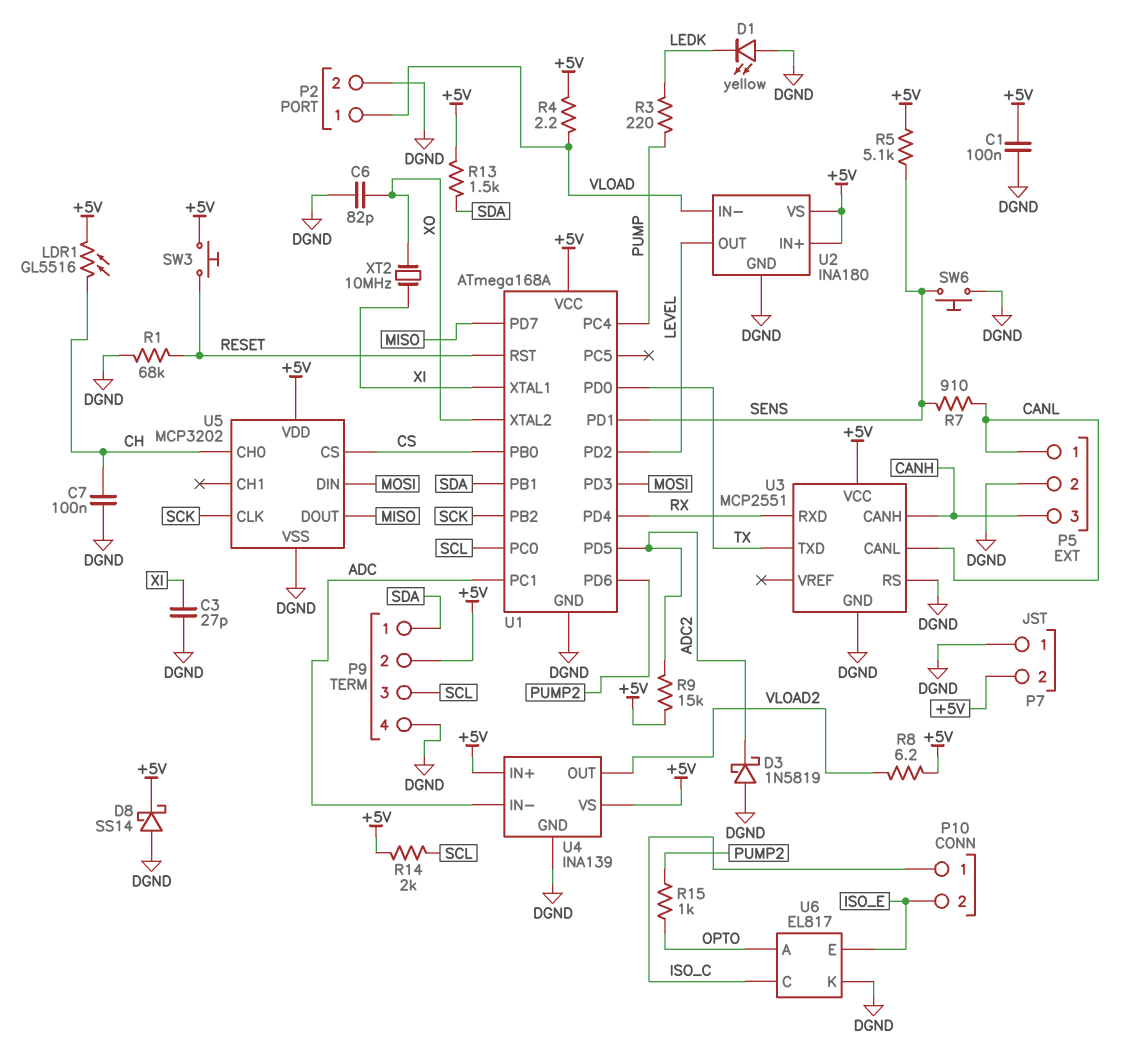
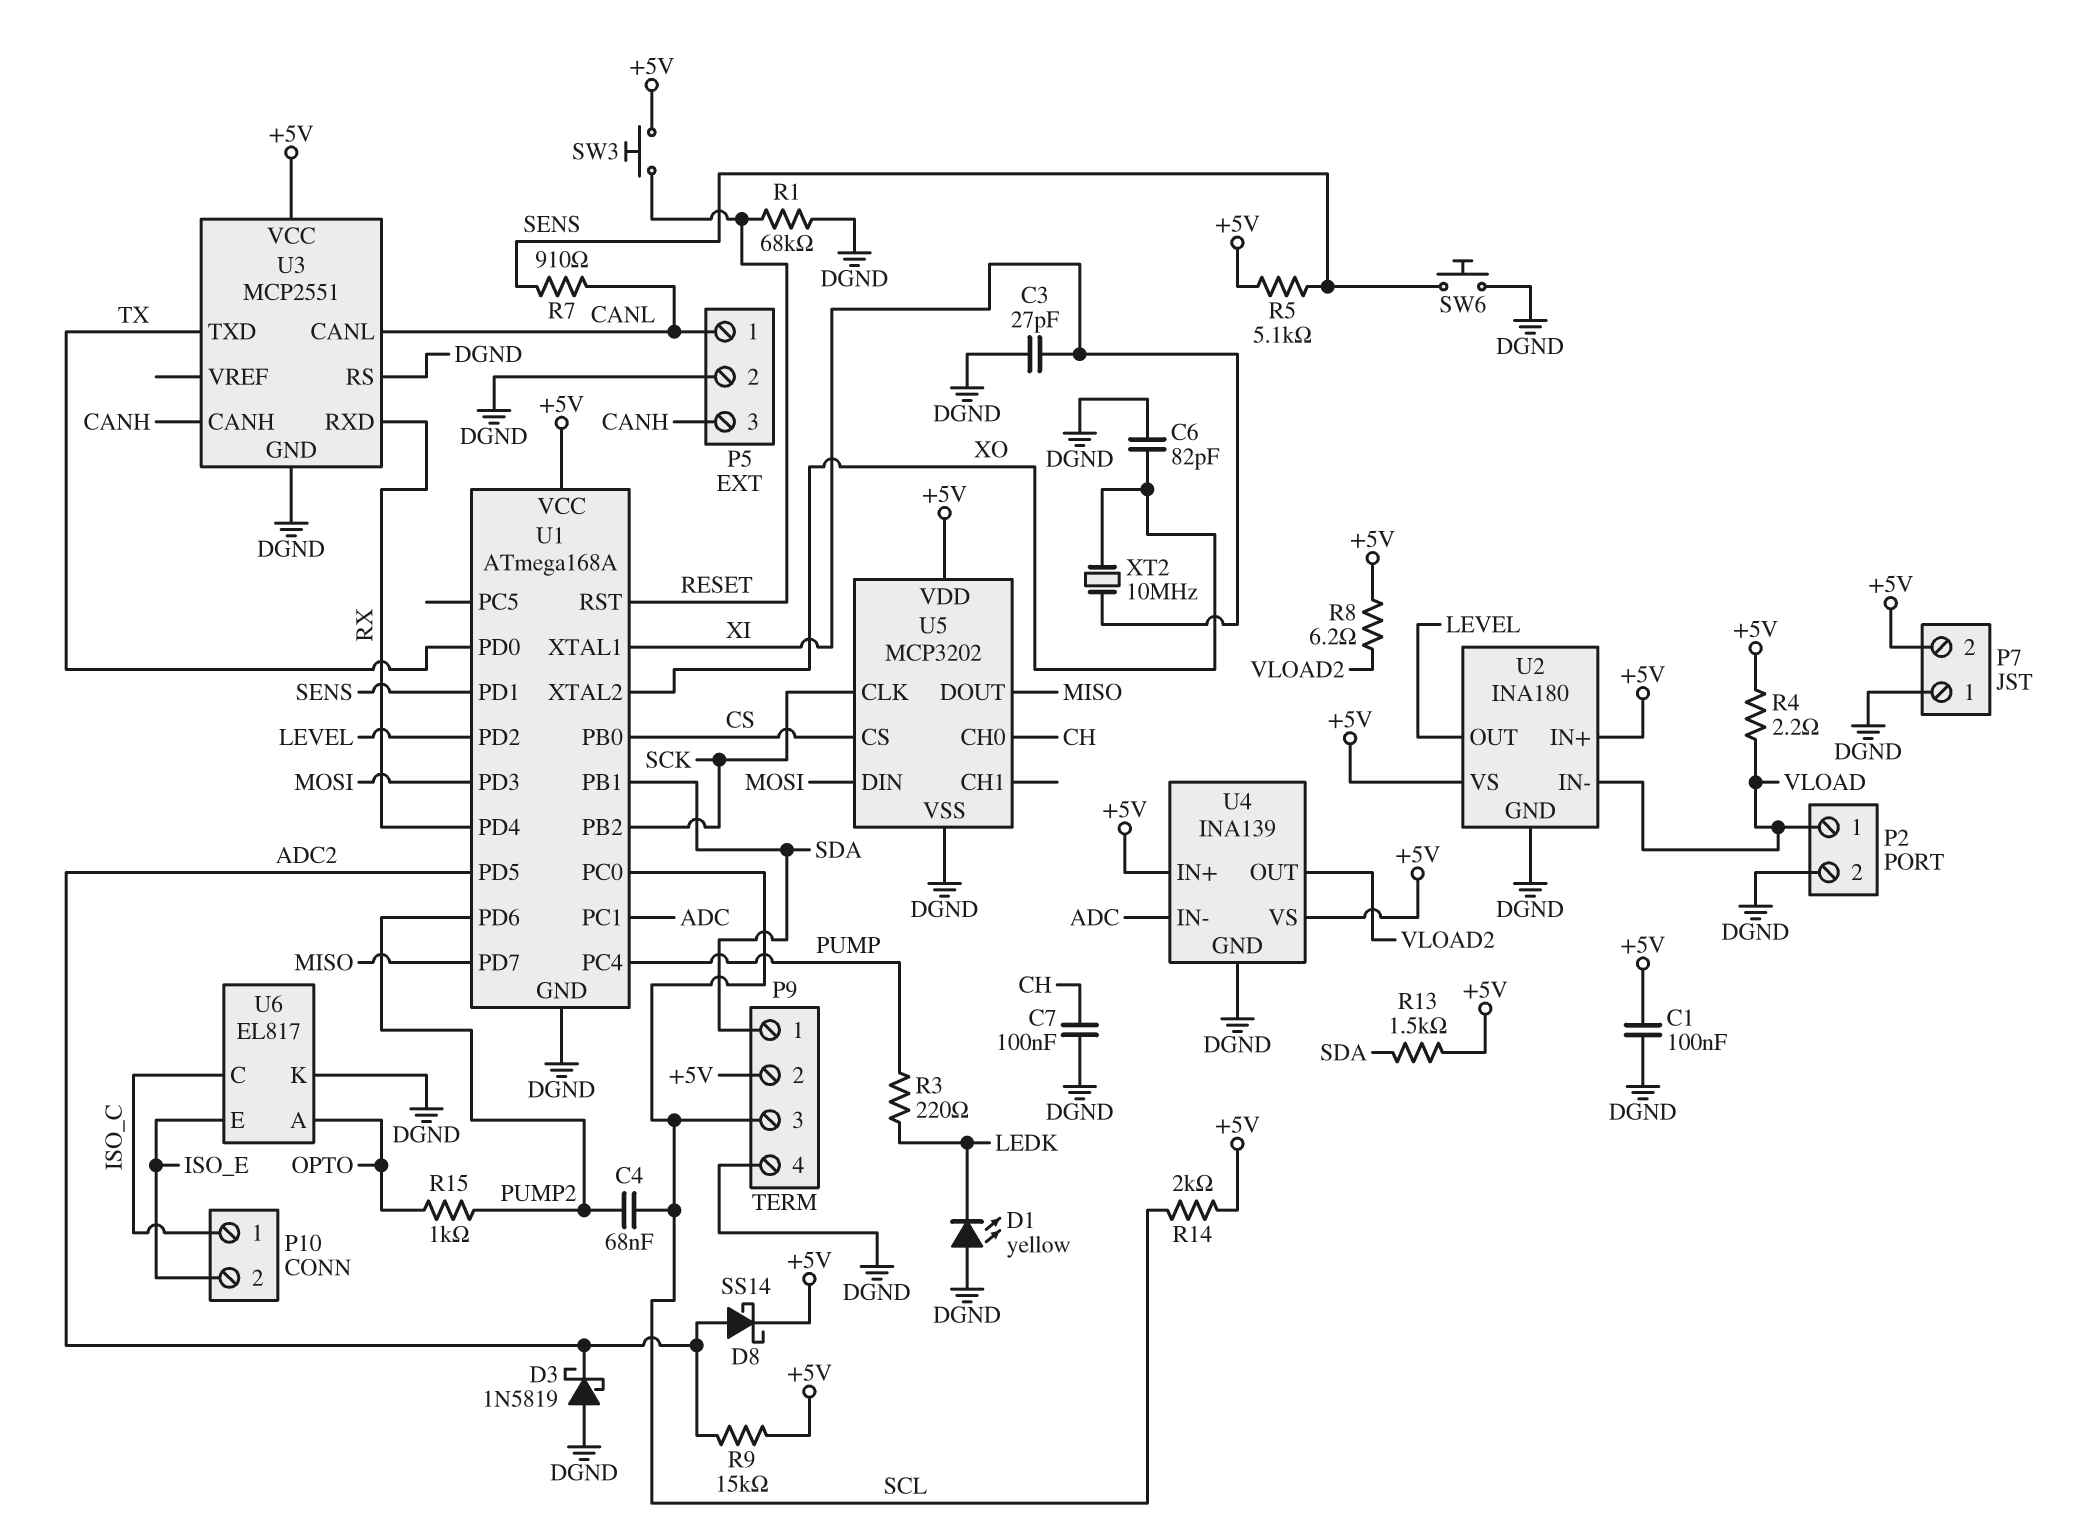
C4: none -> 68nF (PUMP2, SCL)
D8: schottky SS14 (A DGND, K +5V) -> schottky SS14 (A ADC2, K +5V)
LDR1: GL5516 (+5V, CH) -> none

